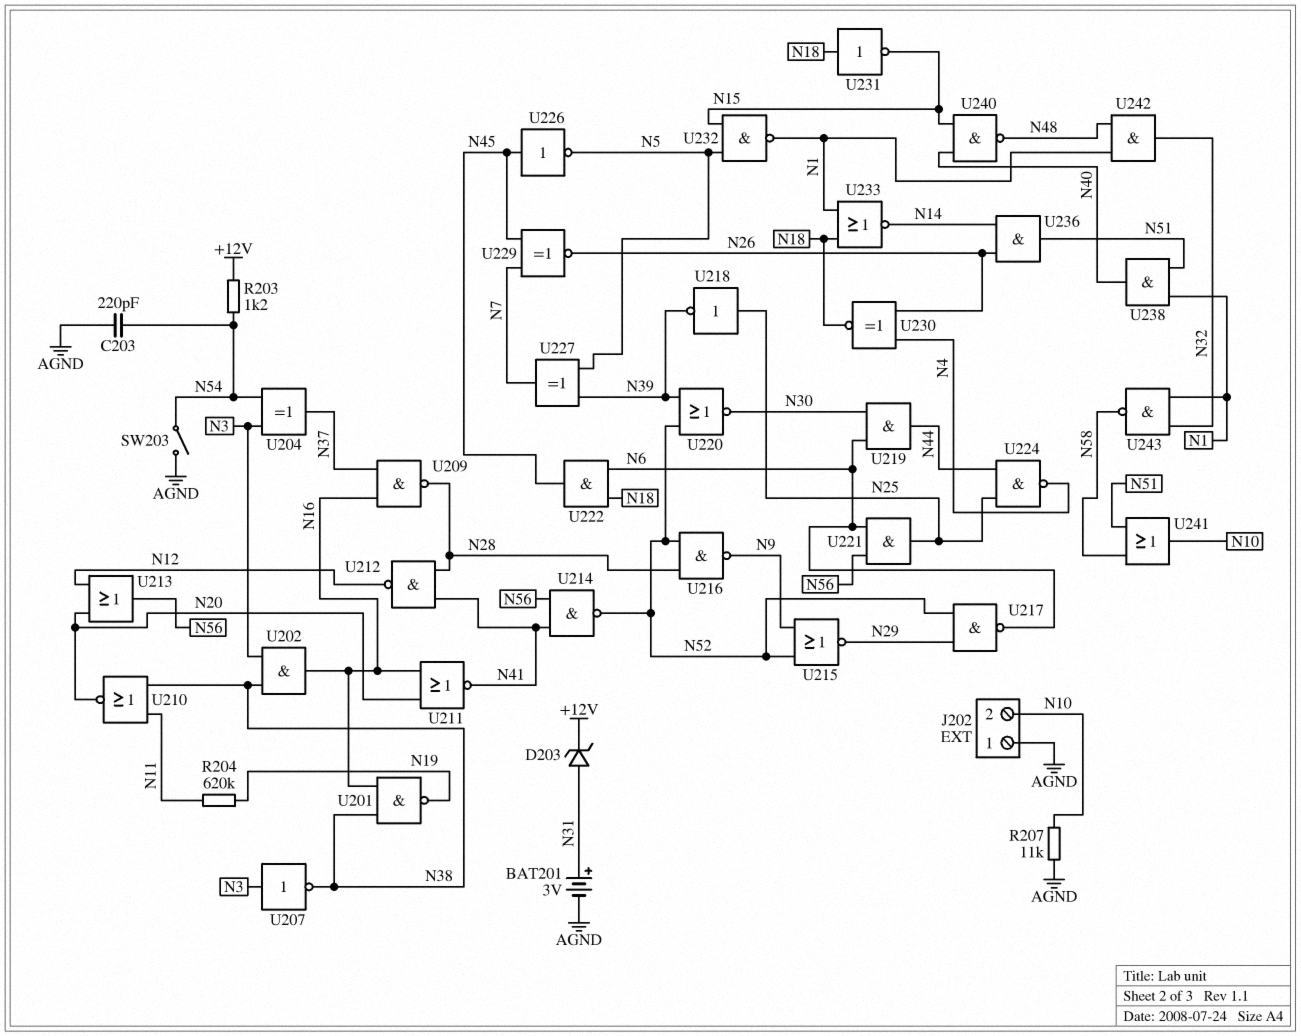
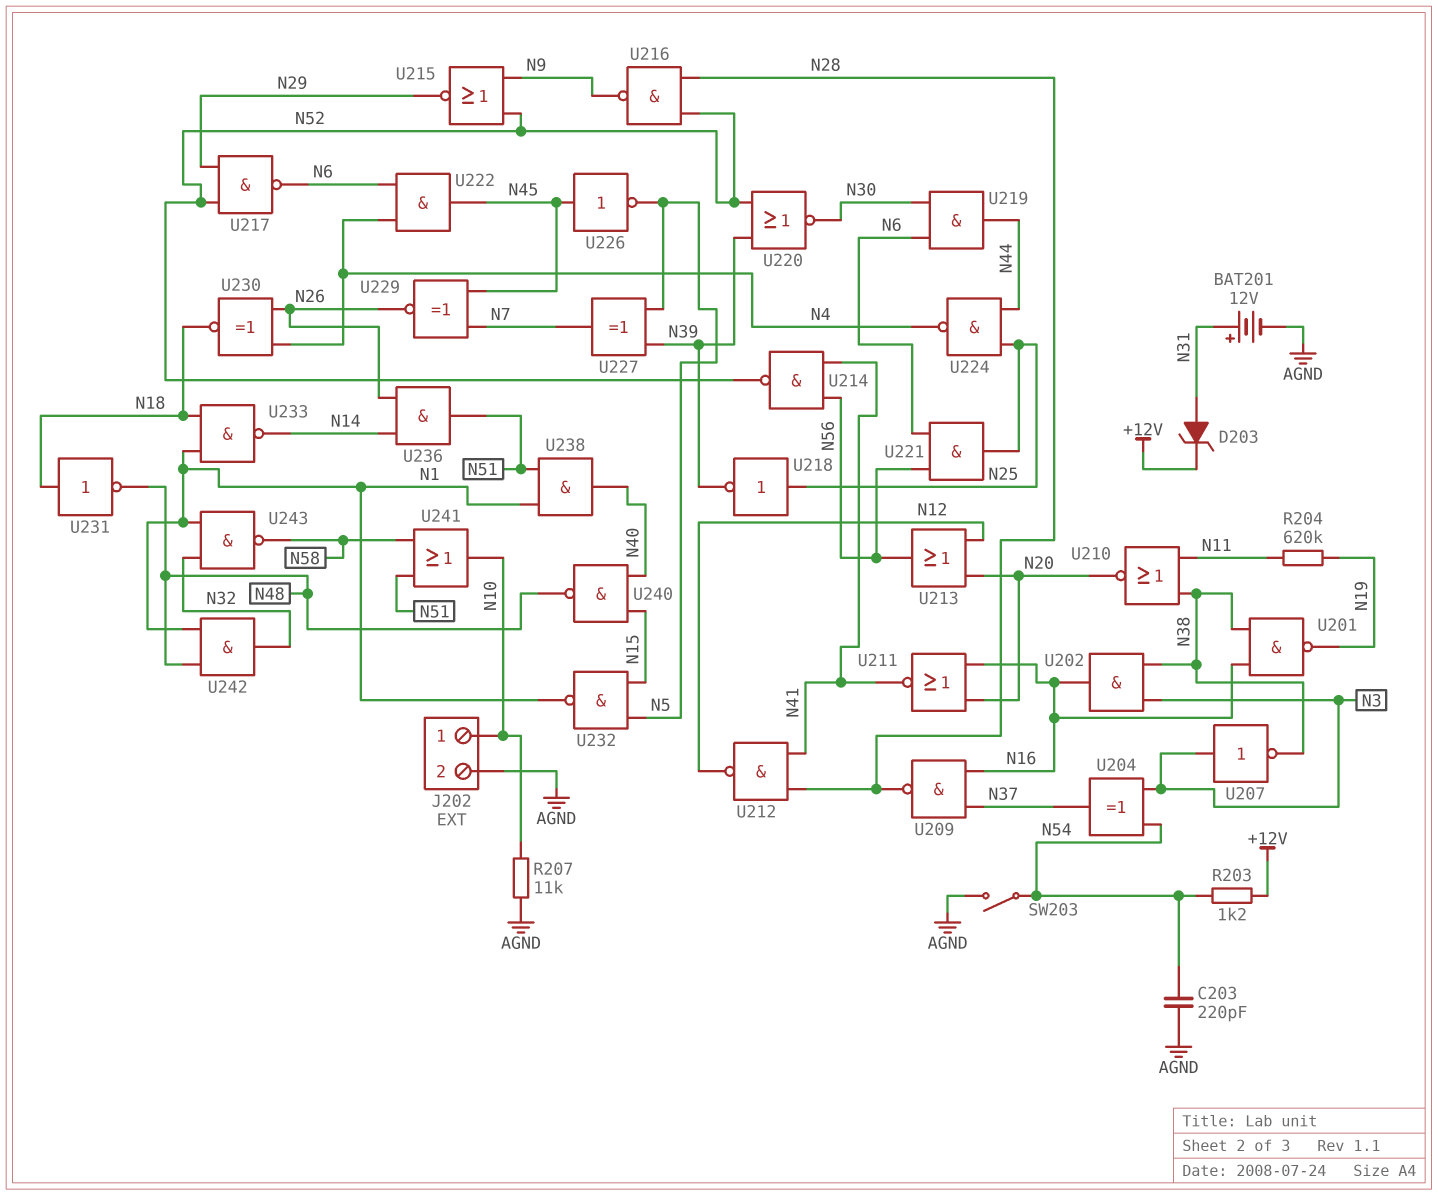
BAT201: 3V (plus N31, minus AGND) -> 12V (plus N31, minus AGND)
J202 pin 1: AGND -> N10
J202 pin 2: N10 -> AGND
U222: AND (in N6, in N18, out N45) -> AND (in N4, in N6, out N45)
U231: NOT (in N18, out N15) -> NOT (in N18, out N48)
U233: NOR (in N1, in N18, out N14) -> NAND (in N1, in N18, out N14)

